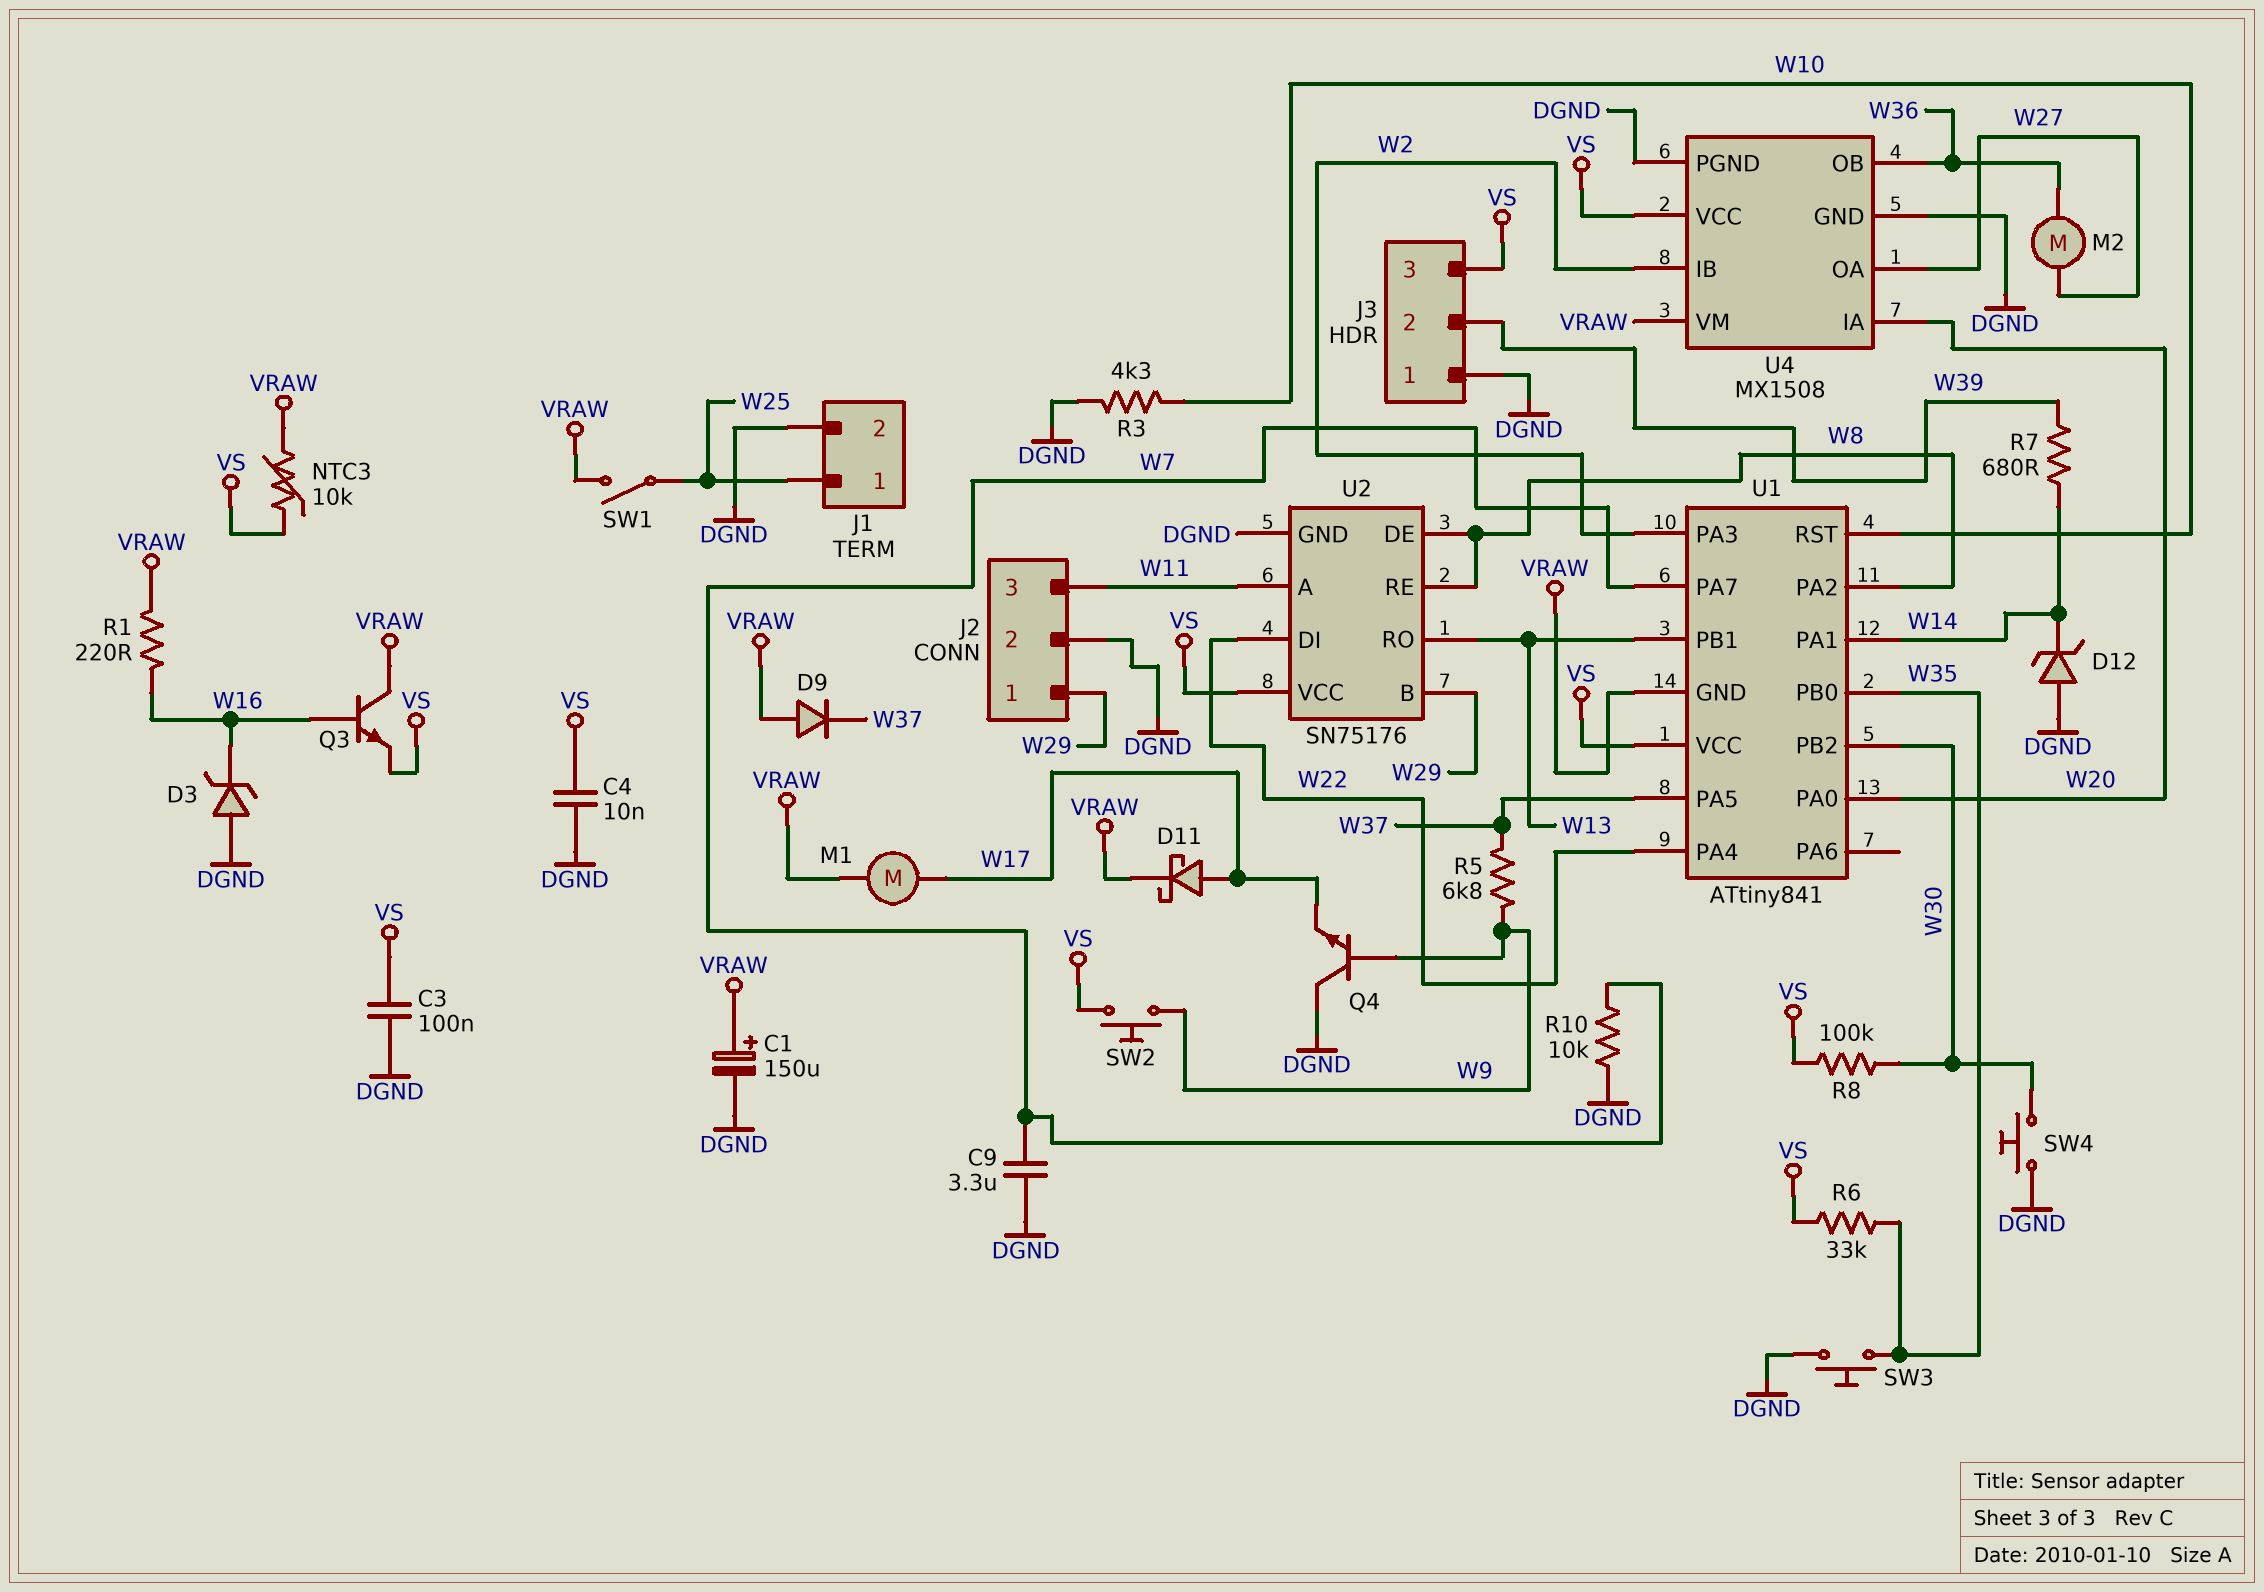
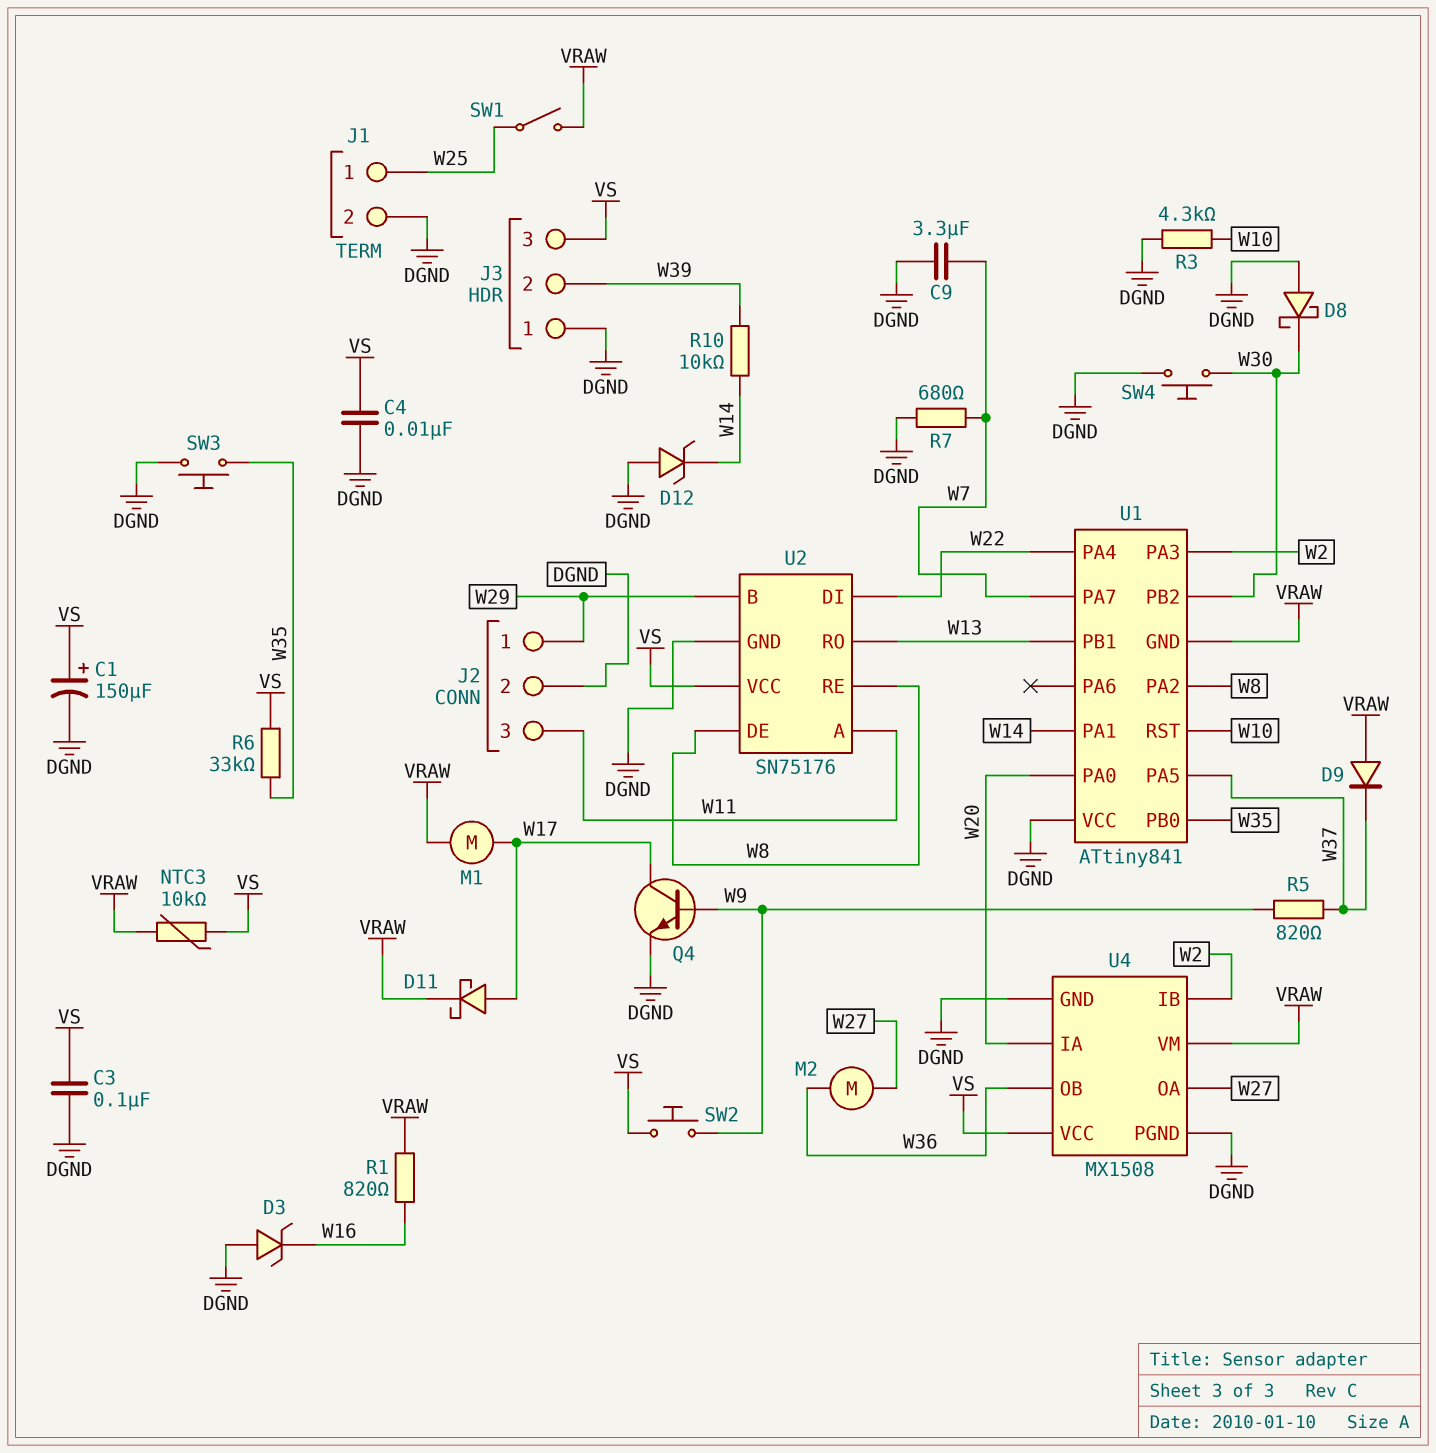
C1: 150uF (plus VRAW, minus DGND) -> 150uF (plus VS, minus DGND)
D8: none -> schottky (A DGND, K W30)
Q3: NPN (B W16, C VRAW, E VS) -> none
Q4: NPN (B W9, C DGND, E W17) -> NPN (B W9, C W17, E DGND)
R1: 220 (VRAW, W16) -> 820 (VRAW, W16)
R5: 6.8k (W9, W37) -> 820 (W9, W37)
R7: 680 (W14, W39) -> 680 (DGND, W7)
R8: 100k (VS, W30) -> none
R10: 10k (DGND, W7) -> 10k (W14, W39)
U1 pin VCC: VS -> DGND

